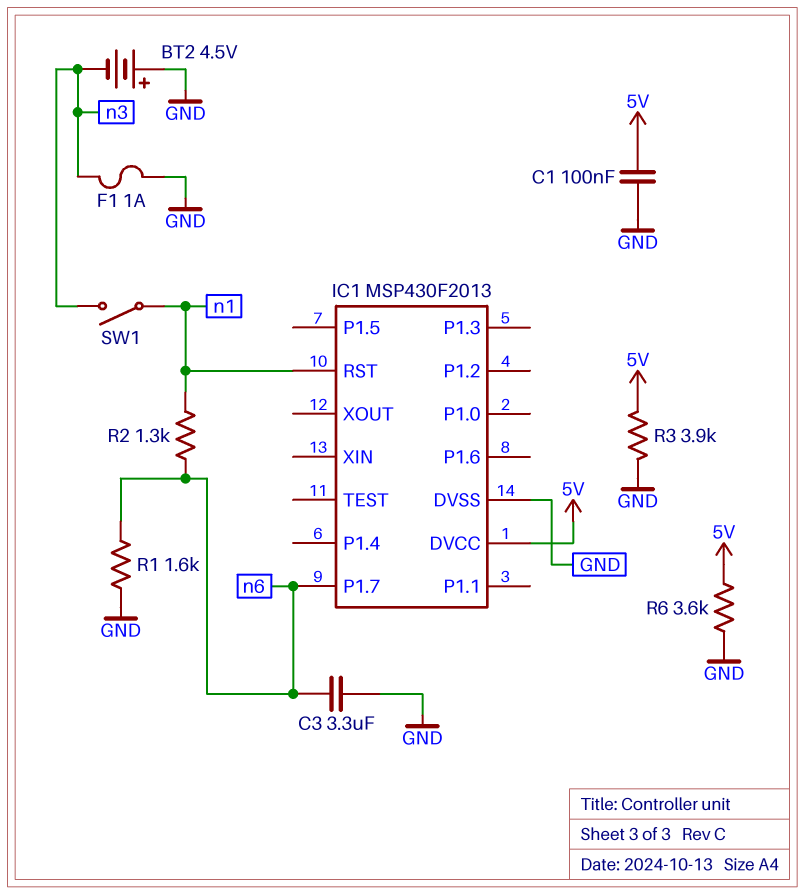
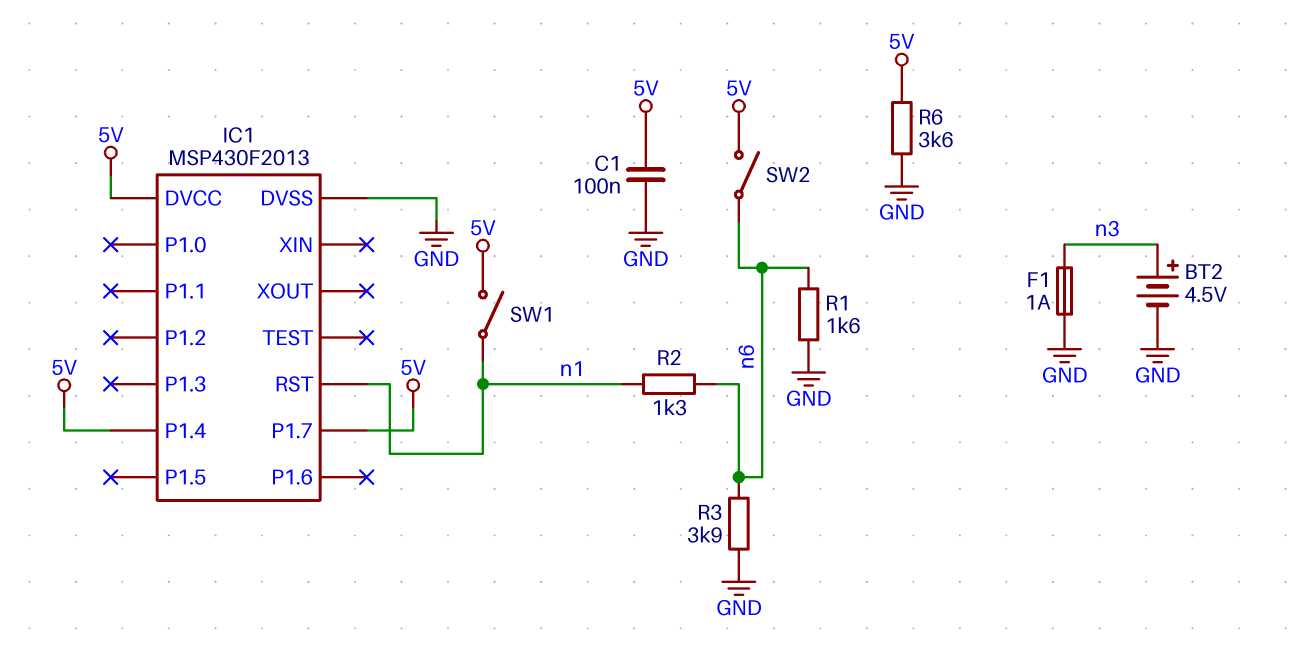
BT2: 4.5V (plus GND, minus n3) -> 4.5V (plus n3, minus GND)
C3: 3.3uF (GND, n6) -> none
IC1 pin P1.4: none -> 5V
IC1 pin P1.7: n6 -> 5V
R3: 3.9k (5V, GND) -> 3.9k (GND, n6)
SW1: switch (n1, n3) -> switch (5V, n1)
SW2: none -> switch (5V, n6)

